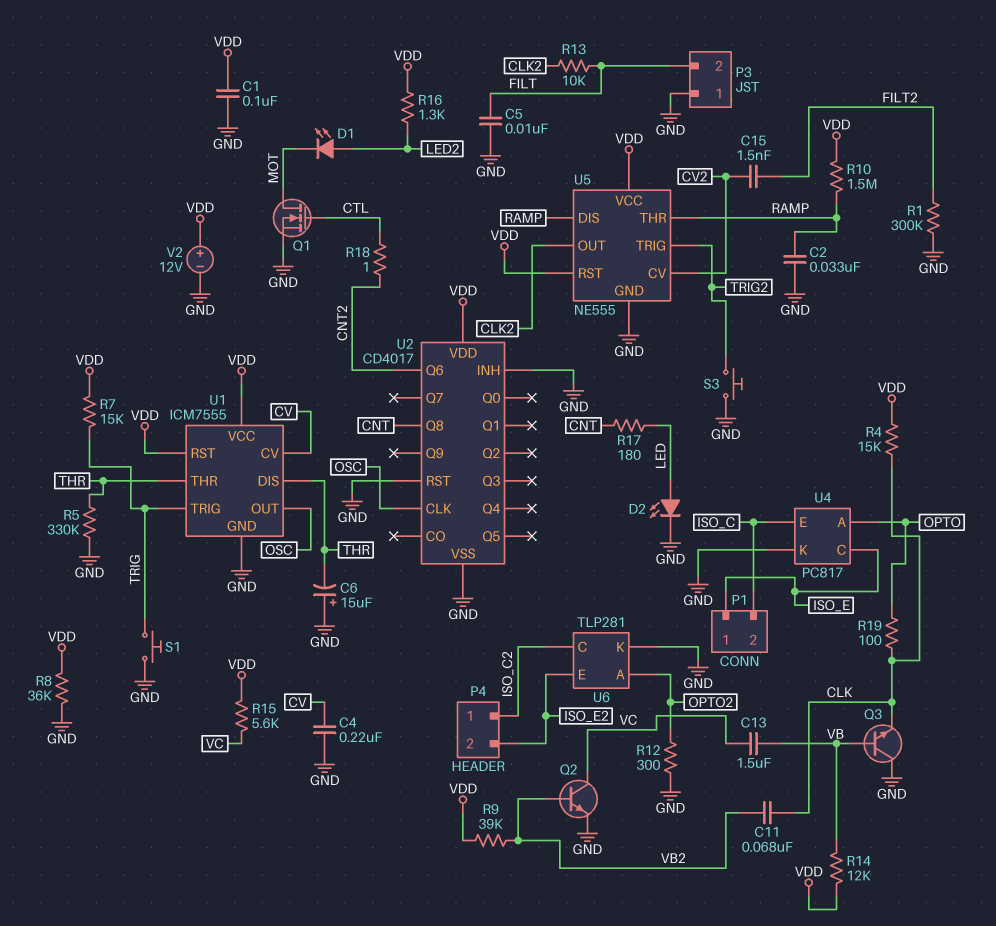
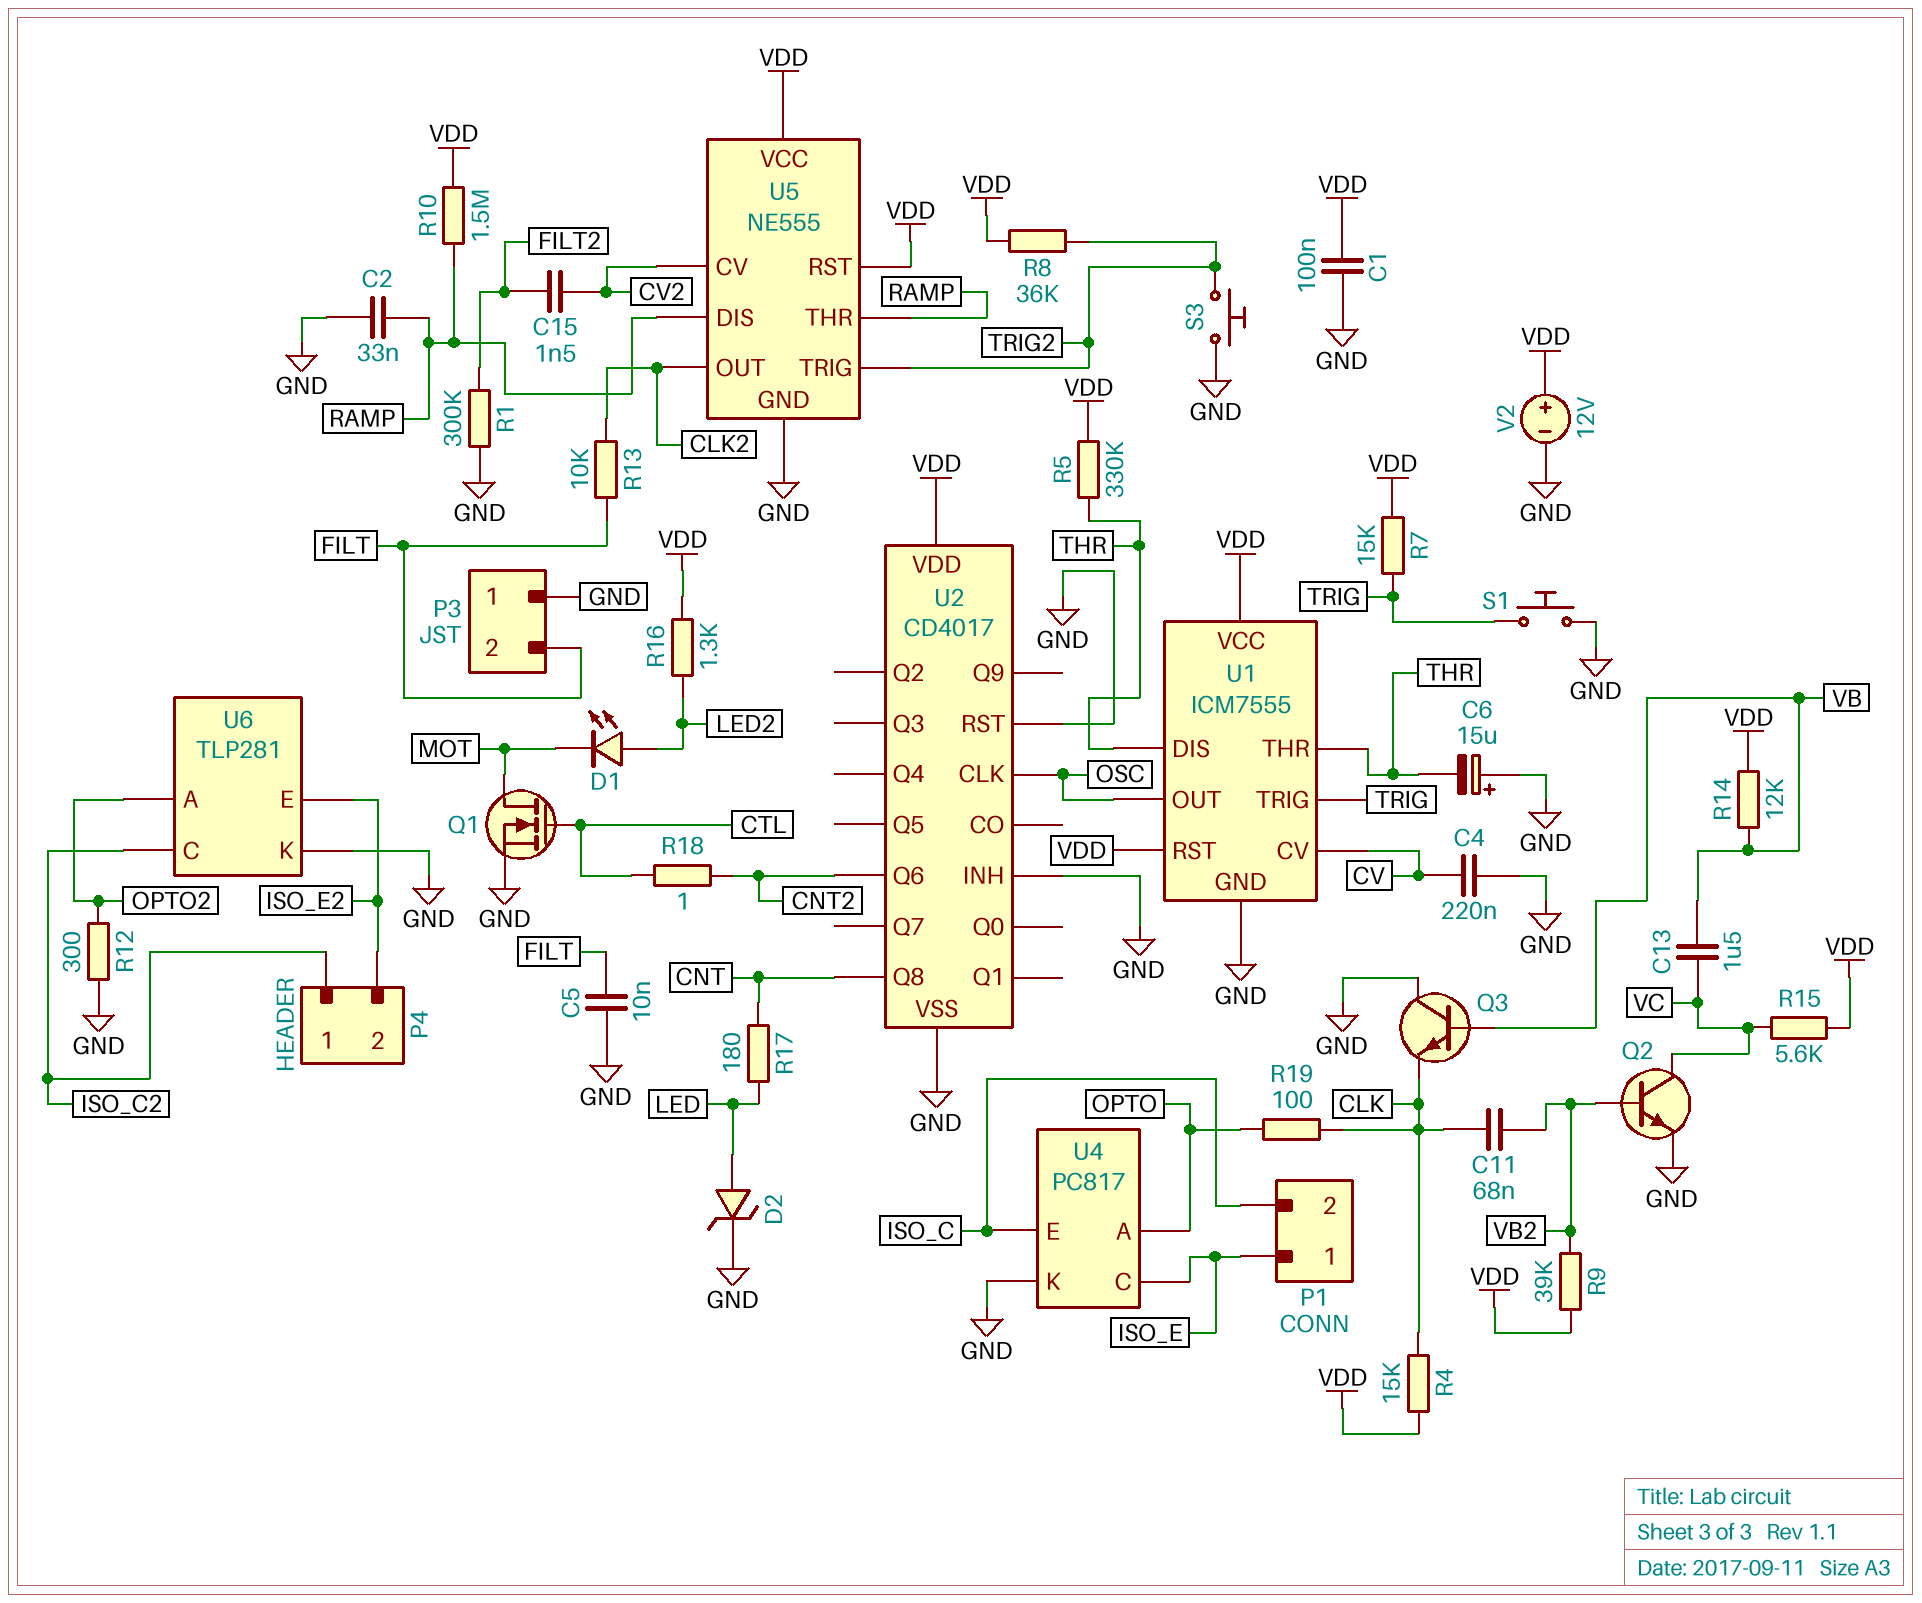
D2: LED (A LED, K GND) -> zener (A LED, K GND)
R5: 330k (GND, THR) -> 330k (THR, VDD)
R8: 36k (GND, VDD) -> 36k (TRIG2, VDD)

